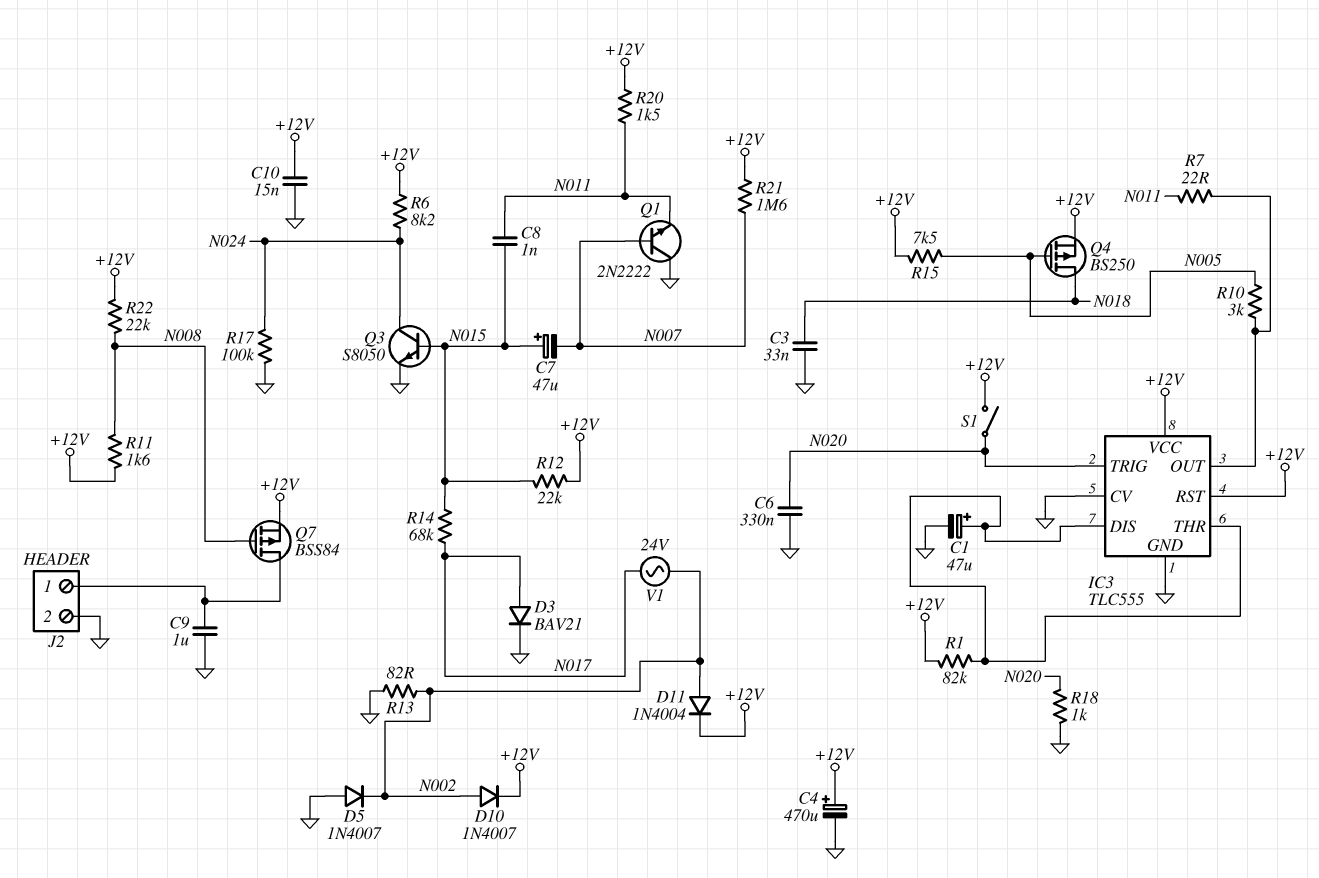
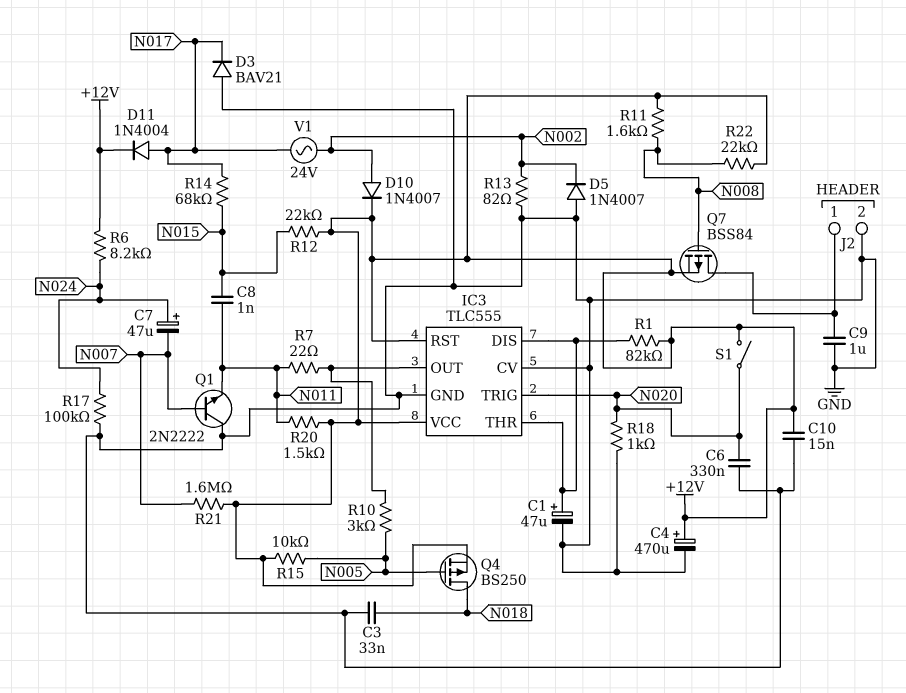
C7: 47uF (plus N015, minus N007) -> 47uF (plus N024, minus N007)
D3: diode BAV21 (A N017, K GND) -> diode BAV21 (A GND, K N017)
D11: diode 1N4004 (A N002, K +12V) -> diode 1N4004 (A N017, K +12V)
Q3: NPN S8050 (B N015, C N024, E GND) -> none
R15: 7.5k (+12V, N005) -> 10k (+12V, N005)

